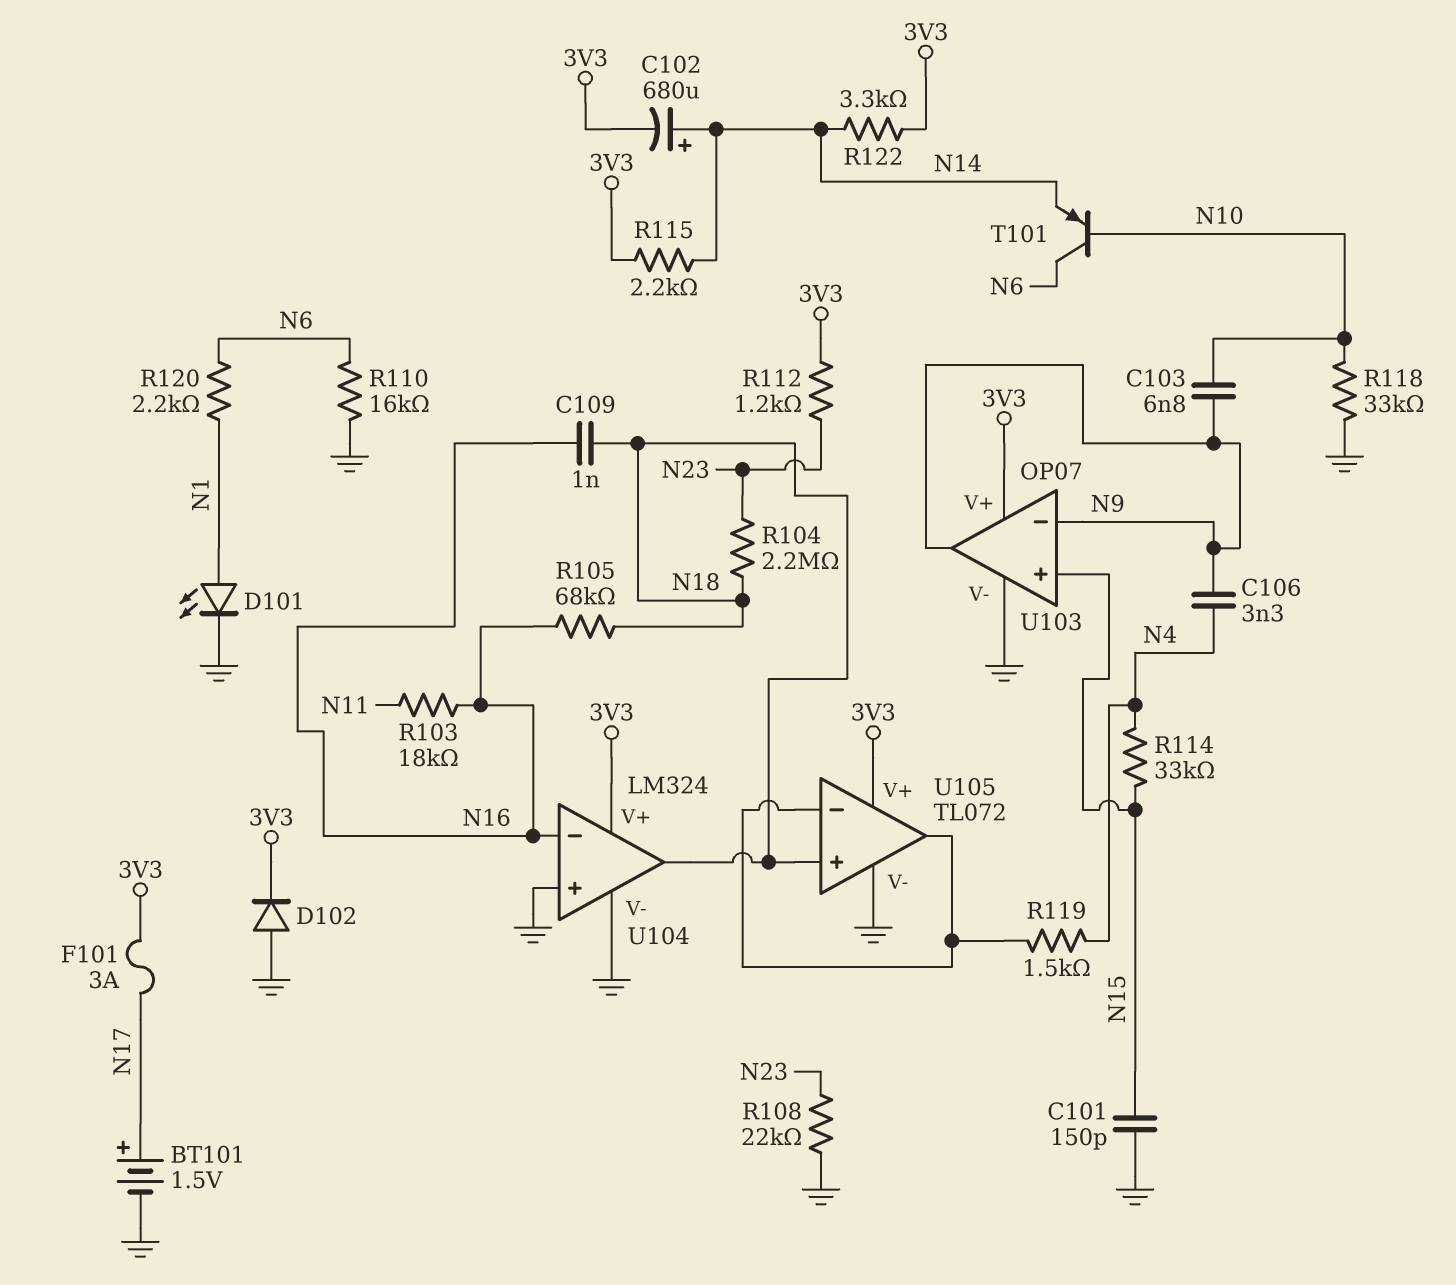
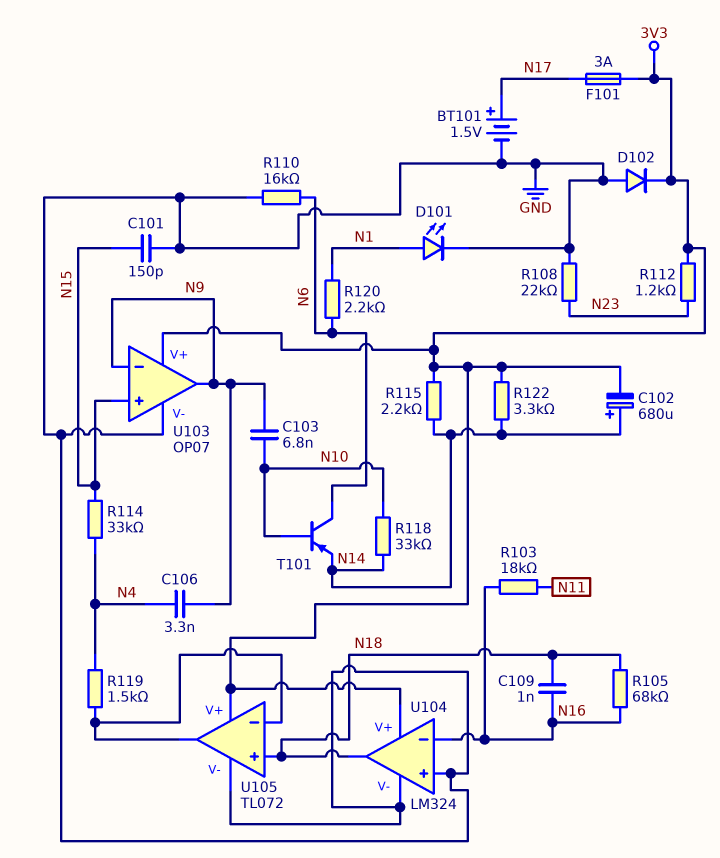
R104: 2.2M (N18, N23) -> none
R118: 33k (GND, N10) -> 33k (N10, N14)

